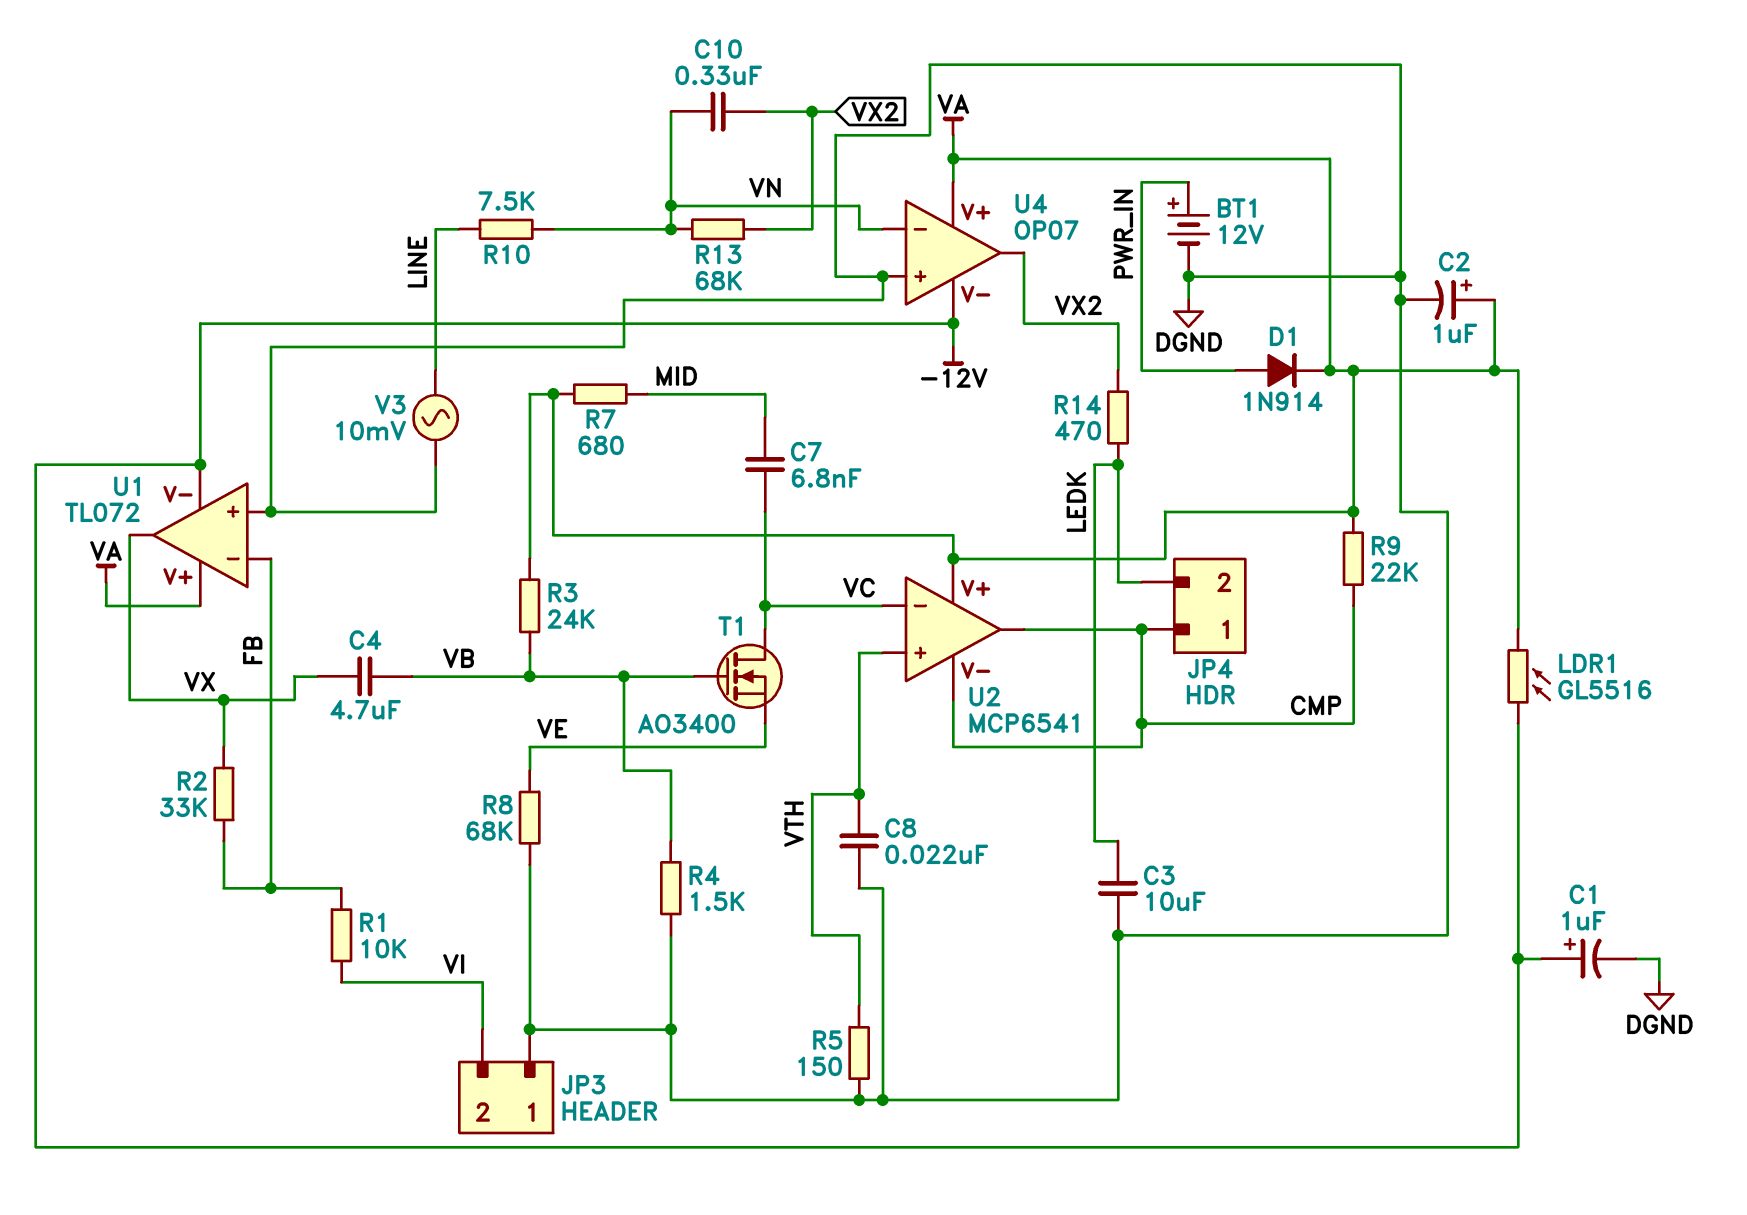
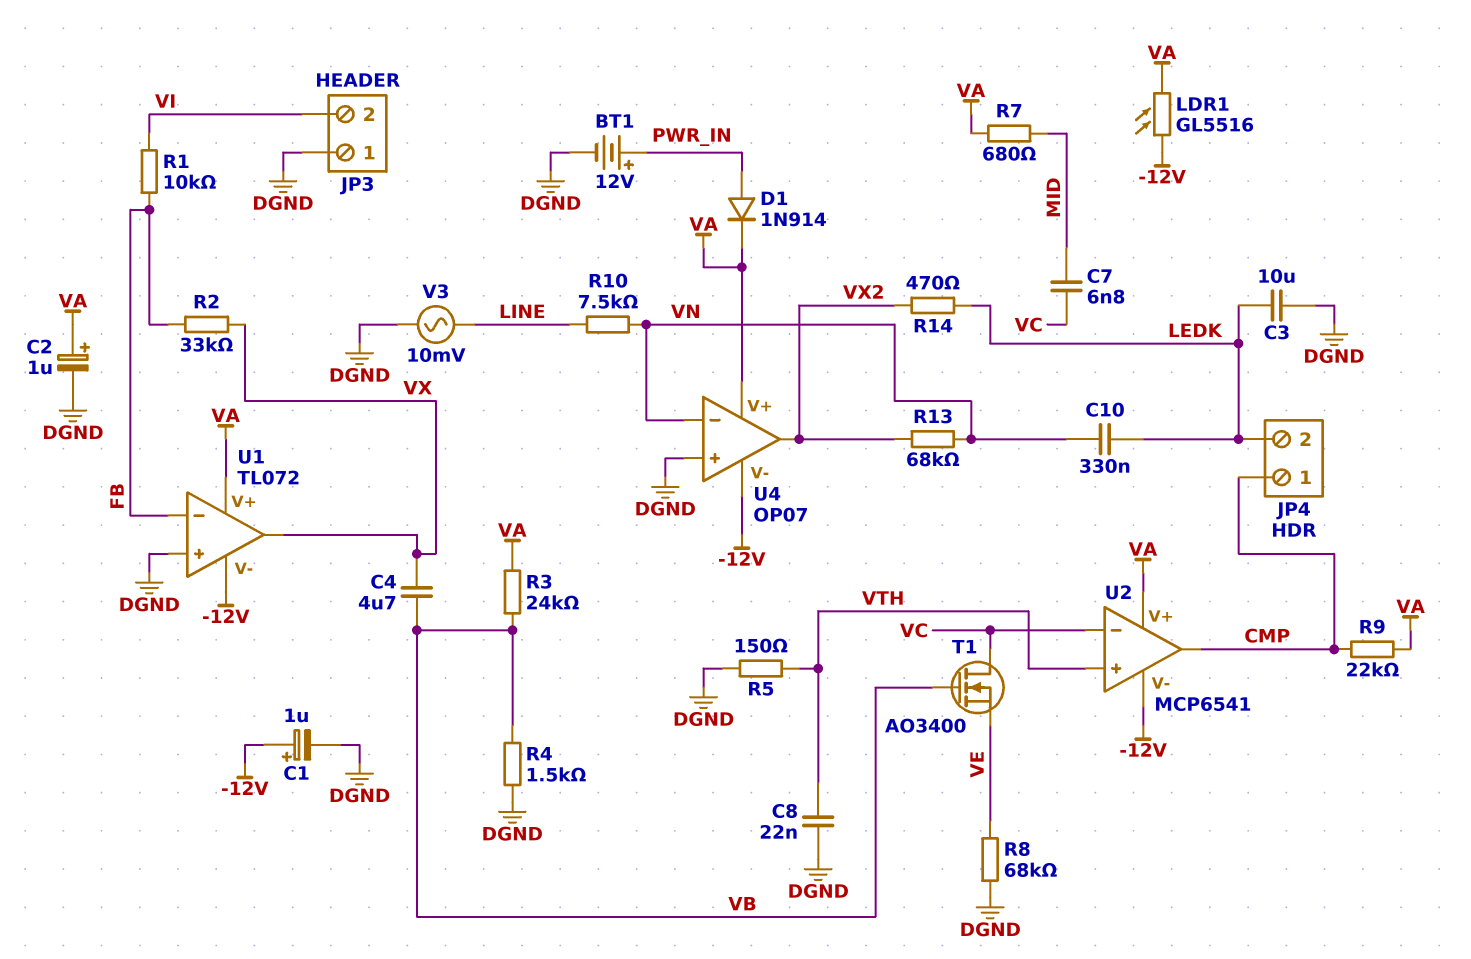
C10: 330nF (VN, VX2) -> 330nF (LEDK, VN)
U2 pin V-: CMP -> -12V

